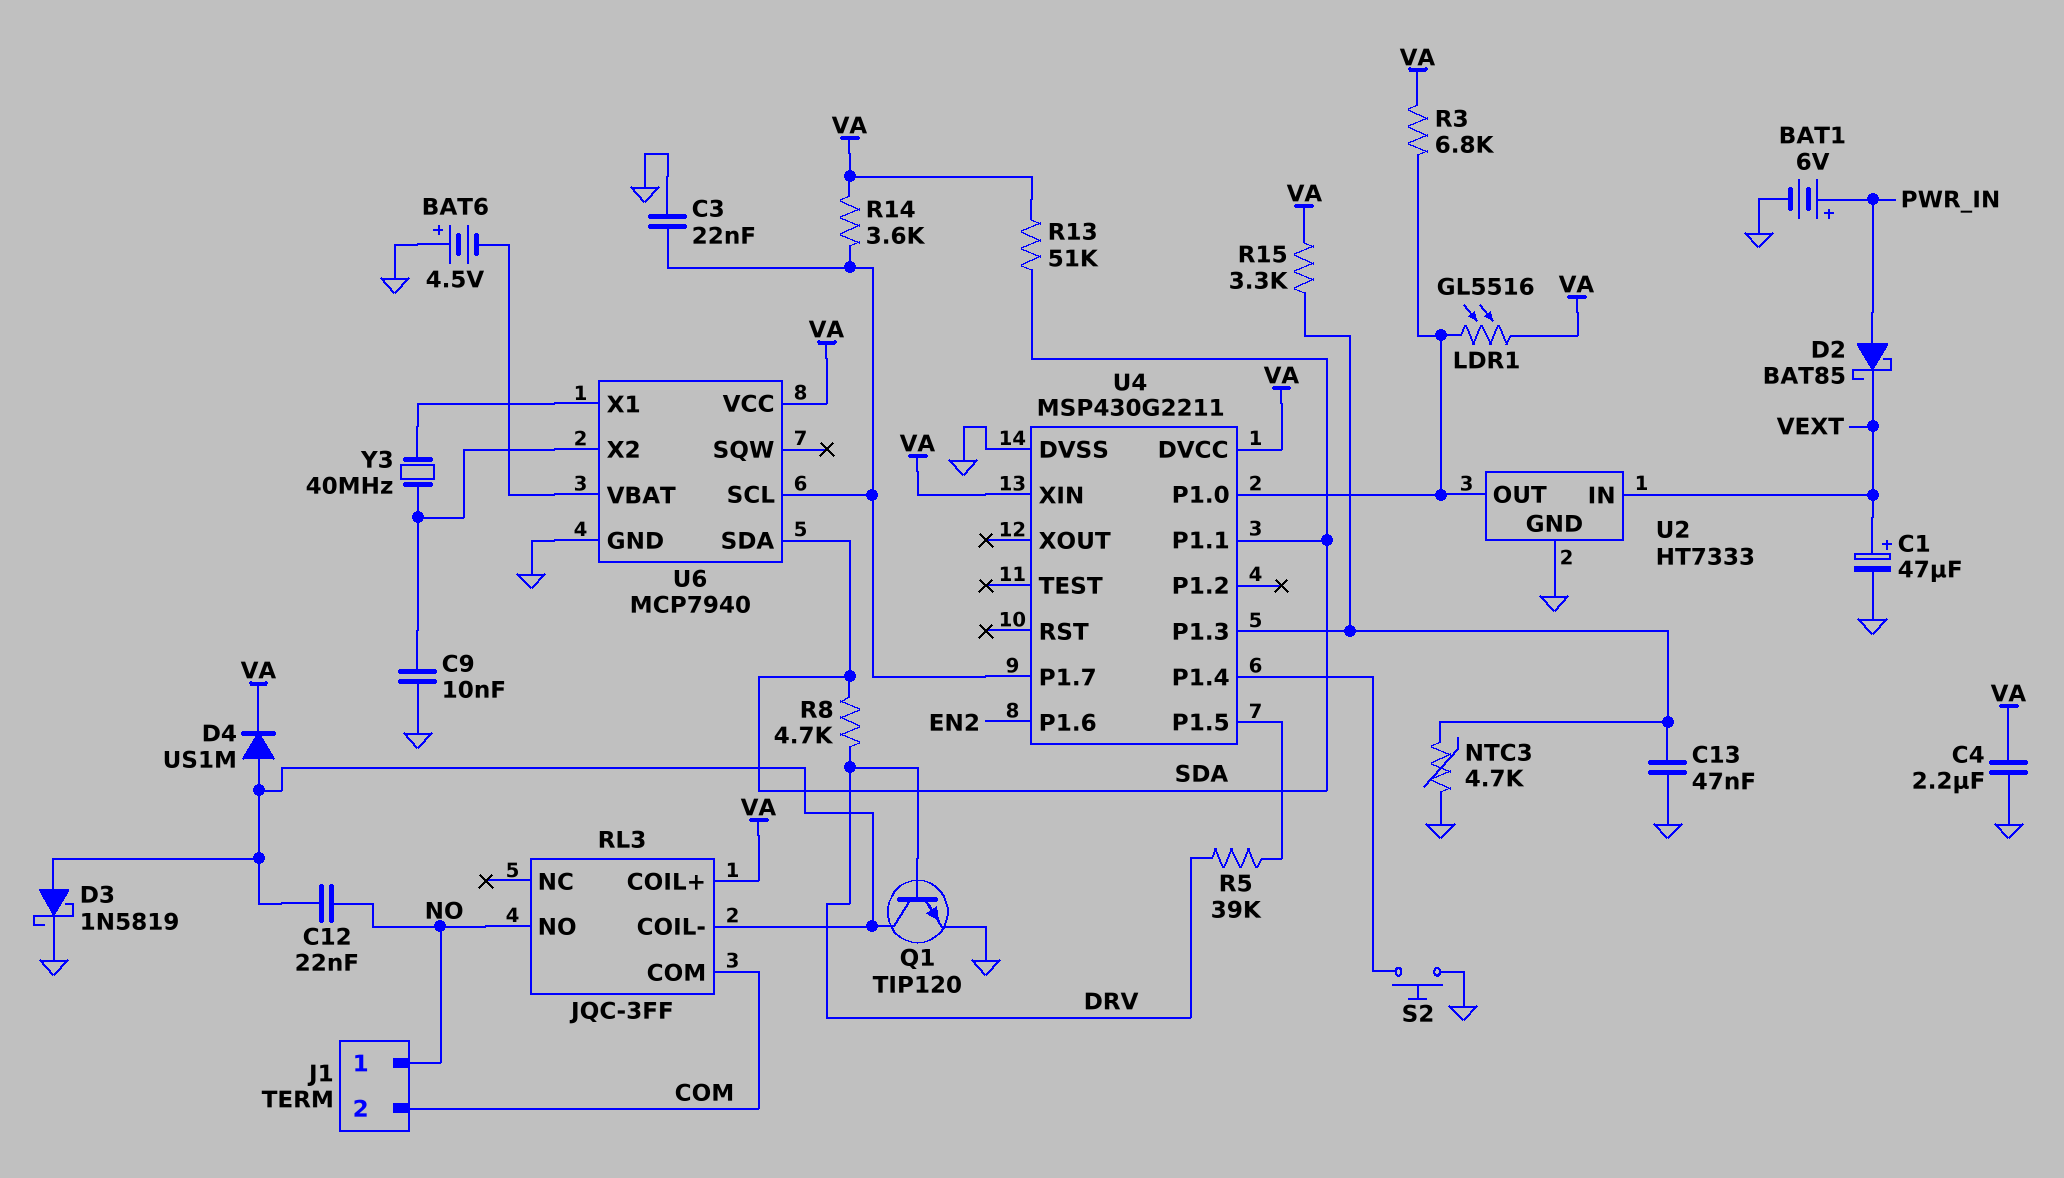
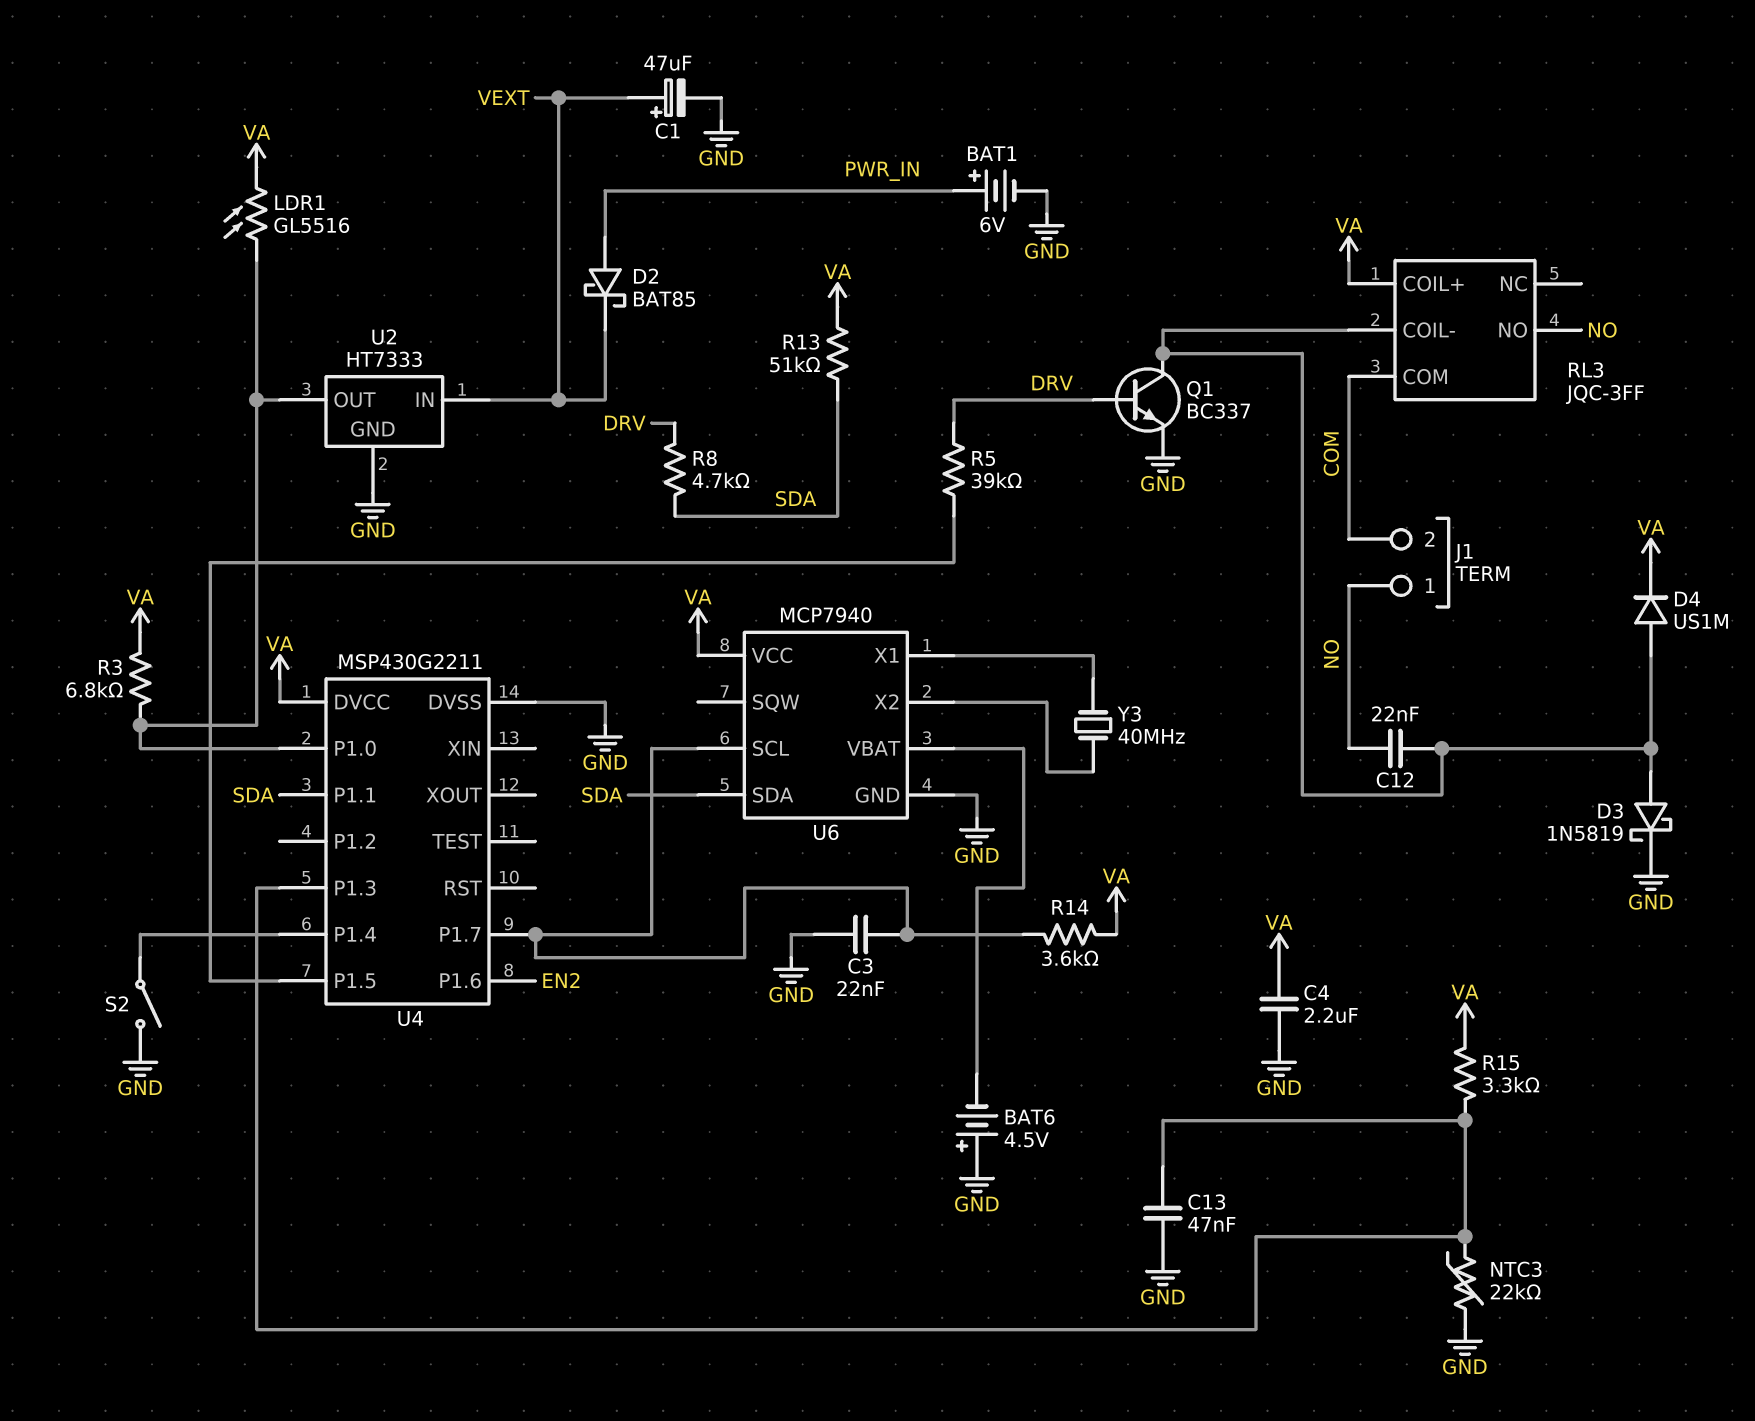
C9: 10nF (GND, U6/X2) -> none
NTC3: 4.7k (GND, U4/P1.3) -> 22k (GND, U4/P1.3)
Q1: NPN TIP120 (B DRV, C RL3/COIL-, E GND) -> NPN BC337 (B DRV, C RL3/COIL-, E GND)
S2: button (GND, U4/P1.4) -> switch (GND, U4/P1.4)
U4 pin XIN: VA -> none

